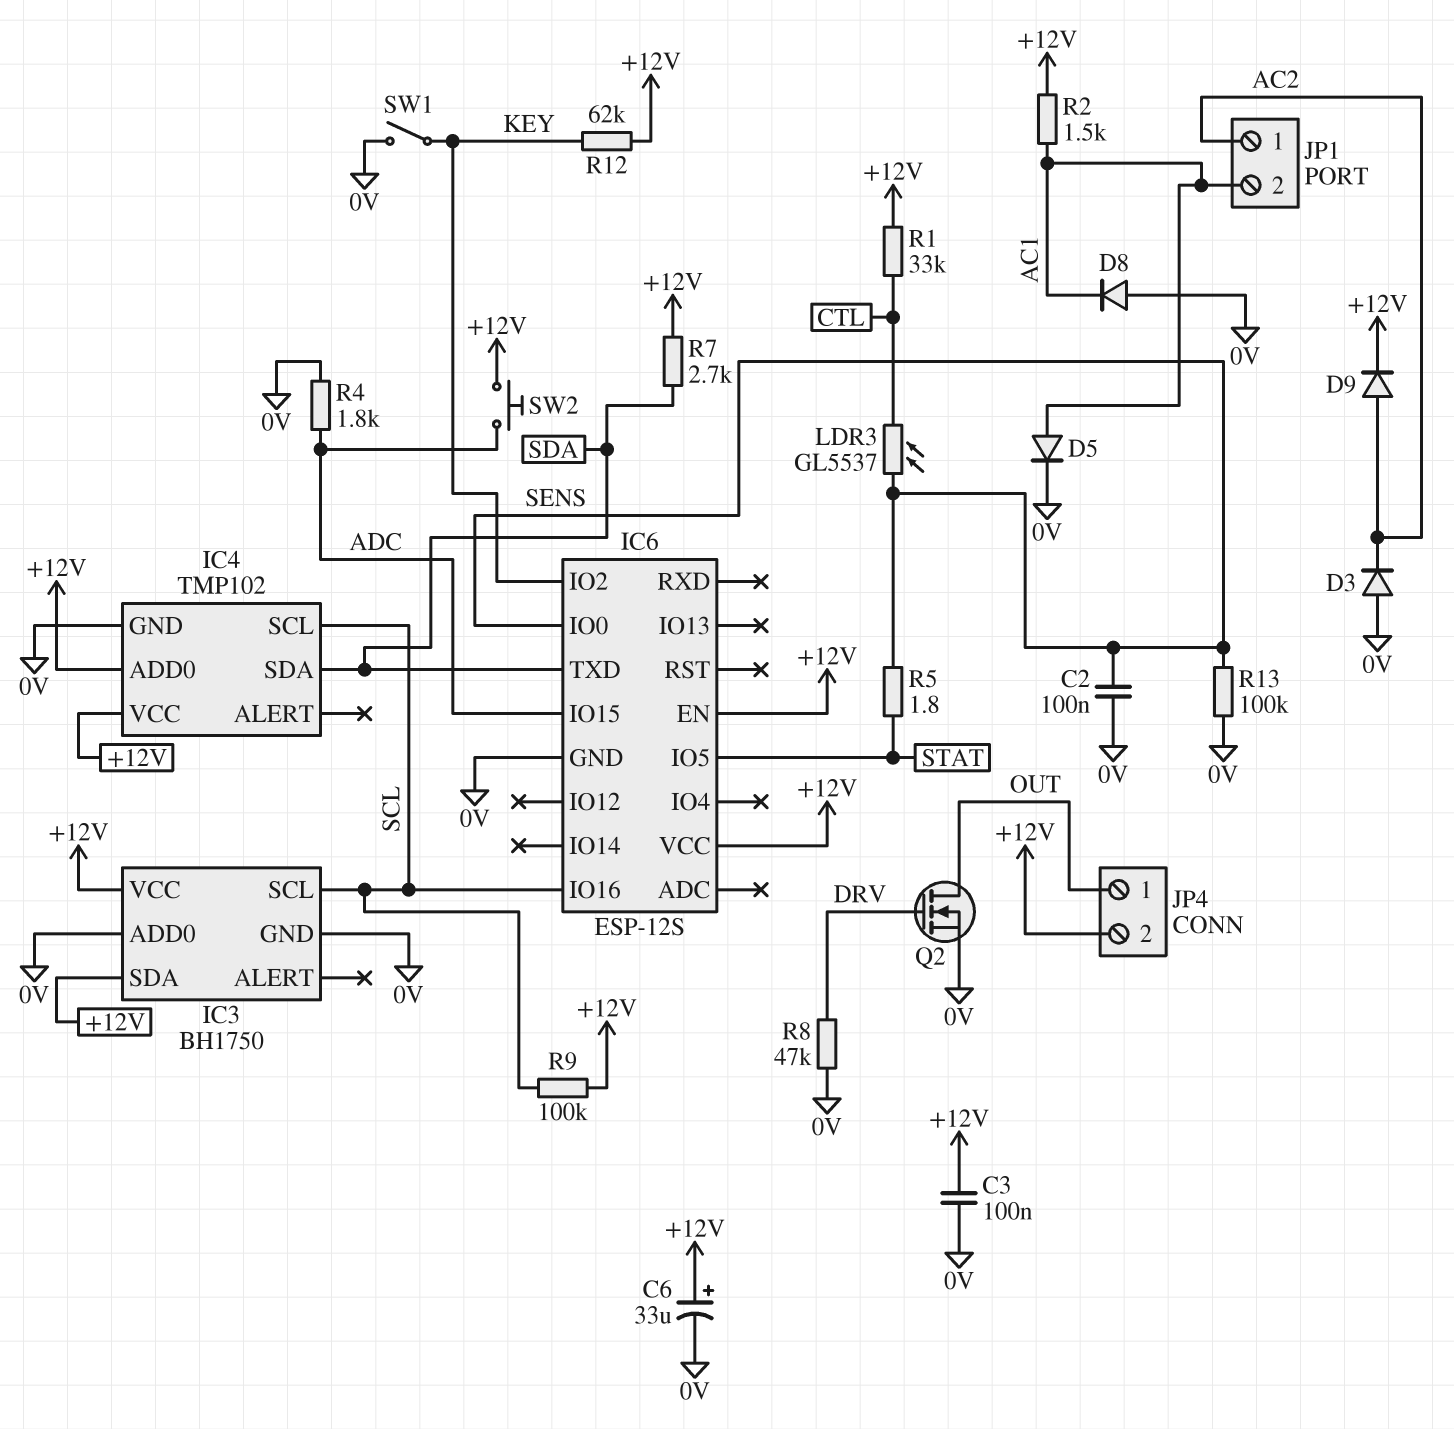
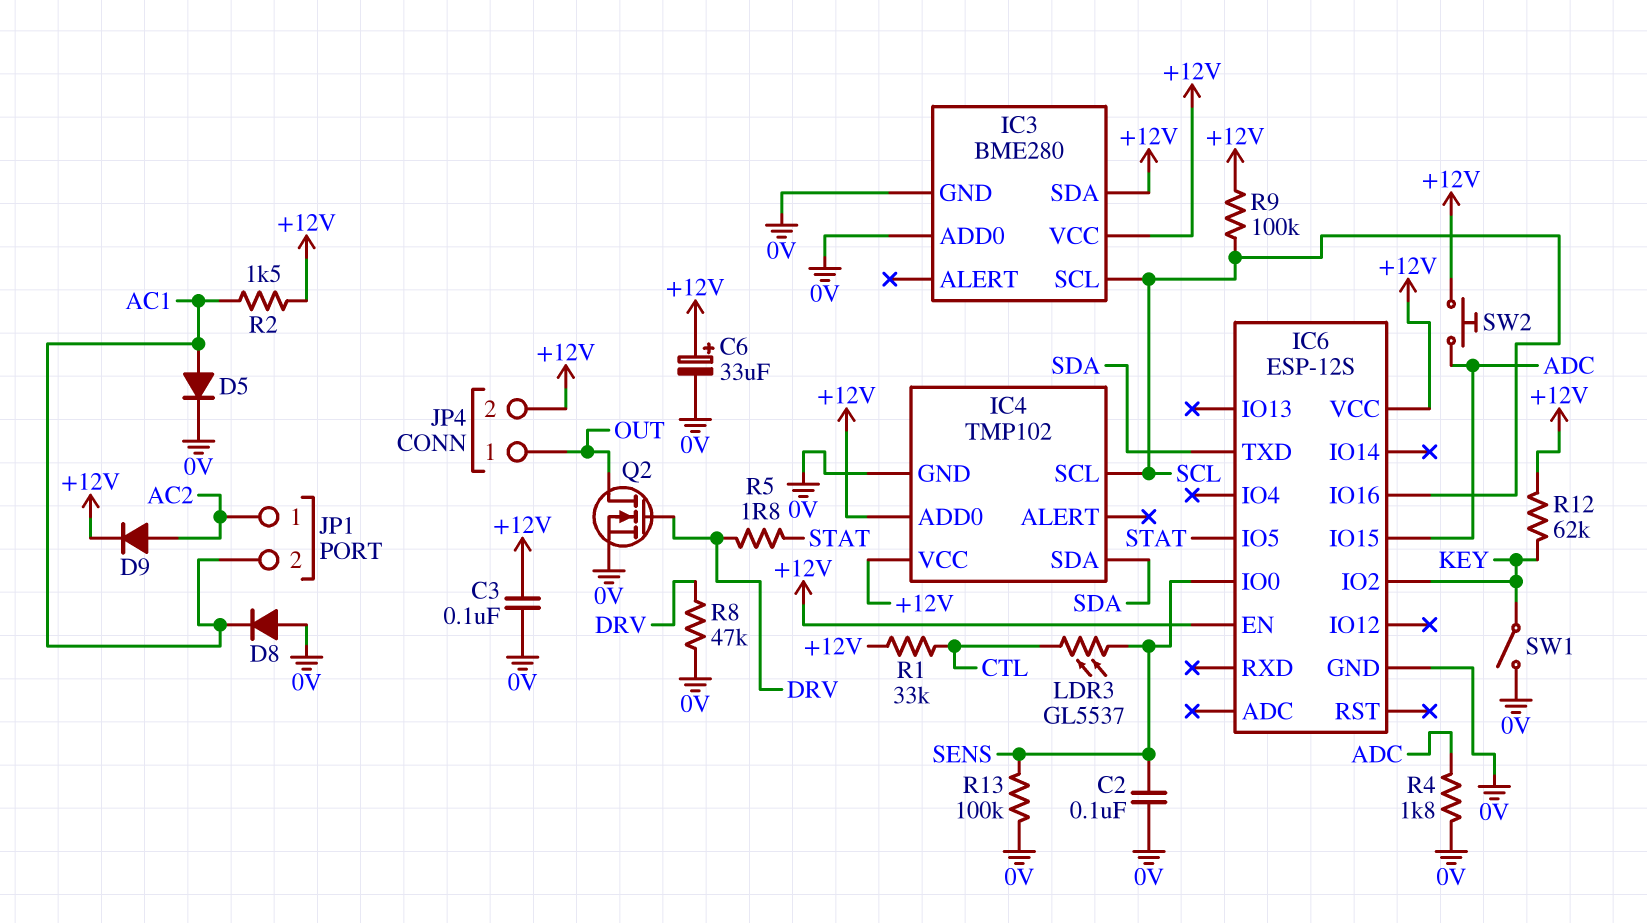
D3: diode (A 0V, K AC2) -> none
IC3: BH1750 -> BME280
R5: 1.8 (SENS, STAT) -> 1.8 (DRV, STAT)
R7: 2.7k (+12V, SDA) -> none

